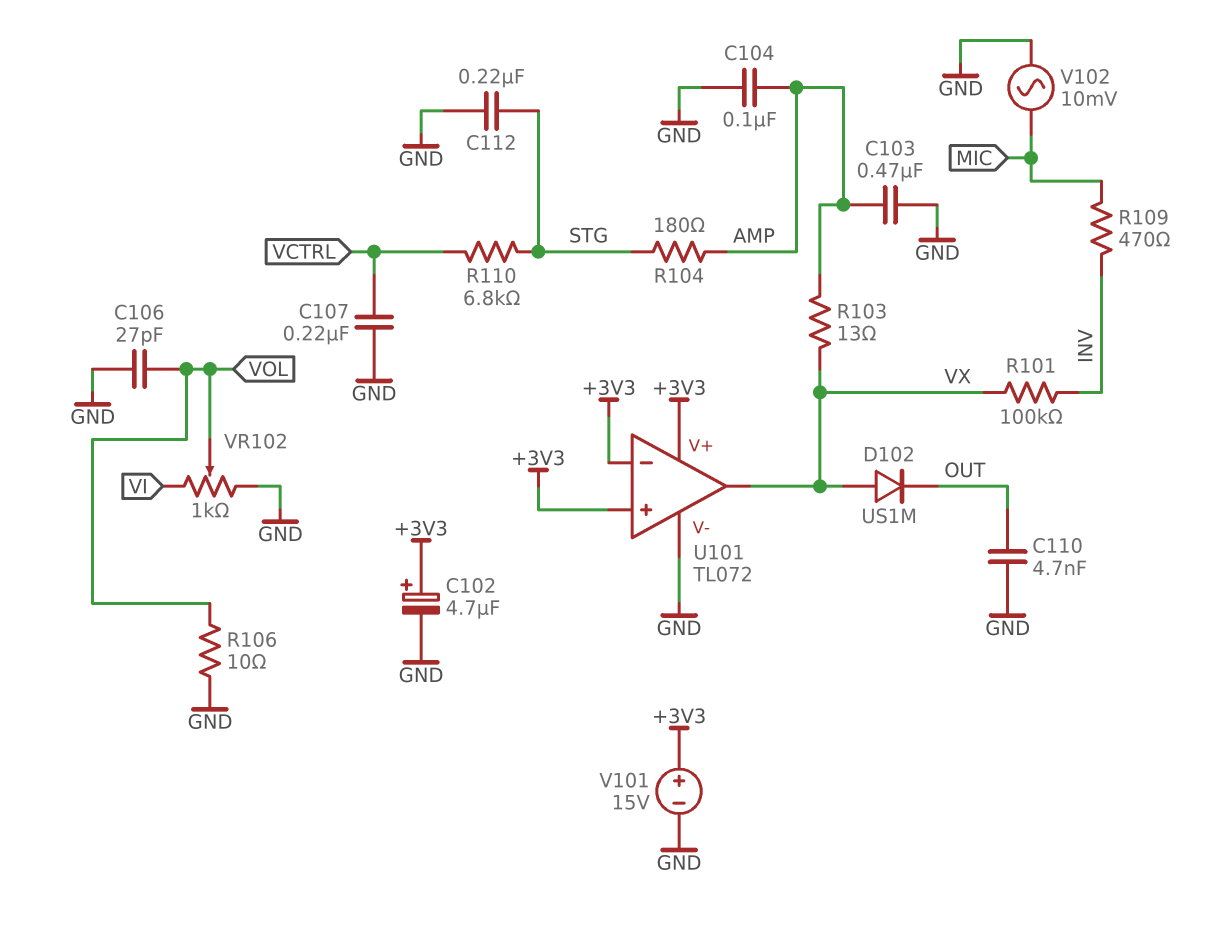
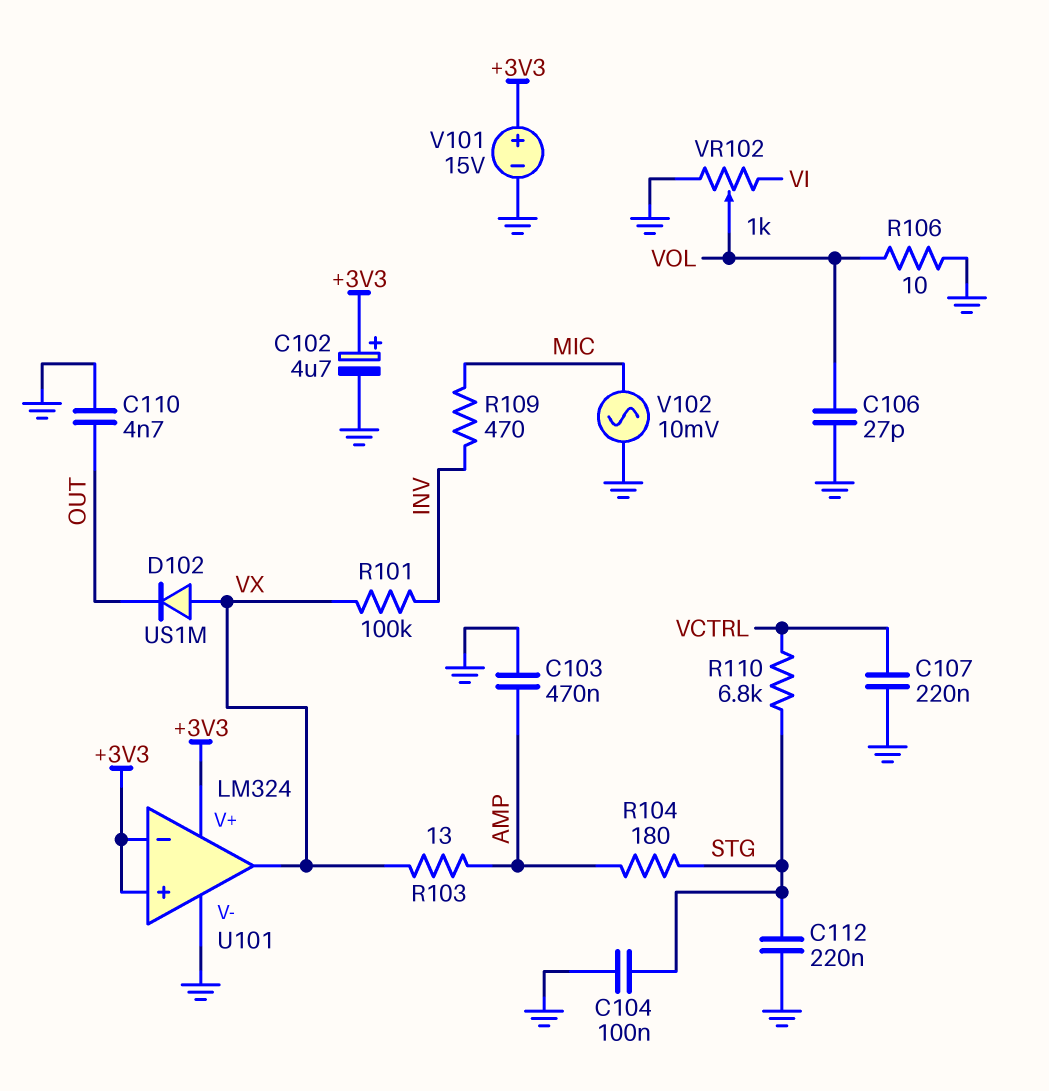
C104: 100nF (AMP, GND) -> 100nF (GND, STG)
U101: TL072 -> LM324

